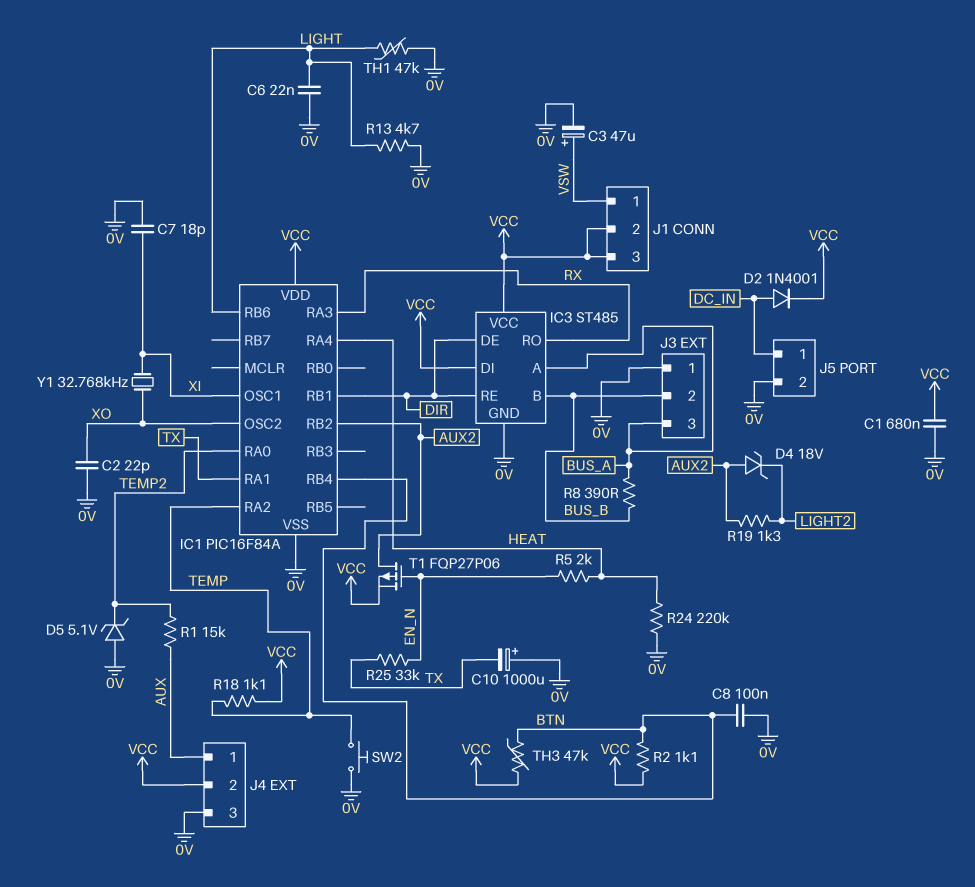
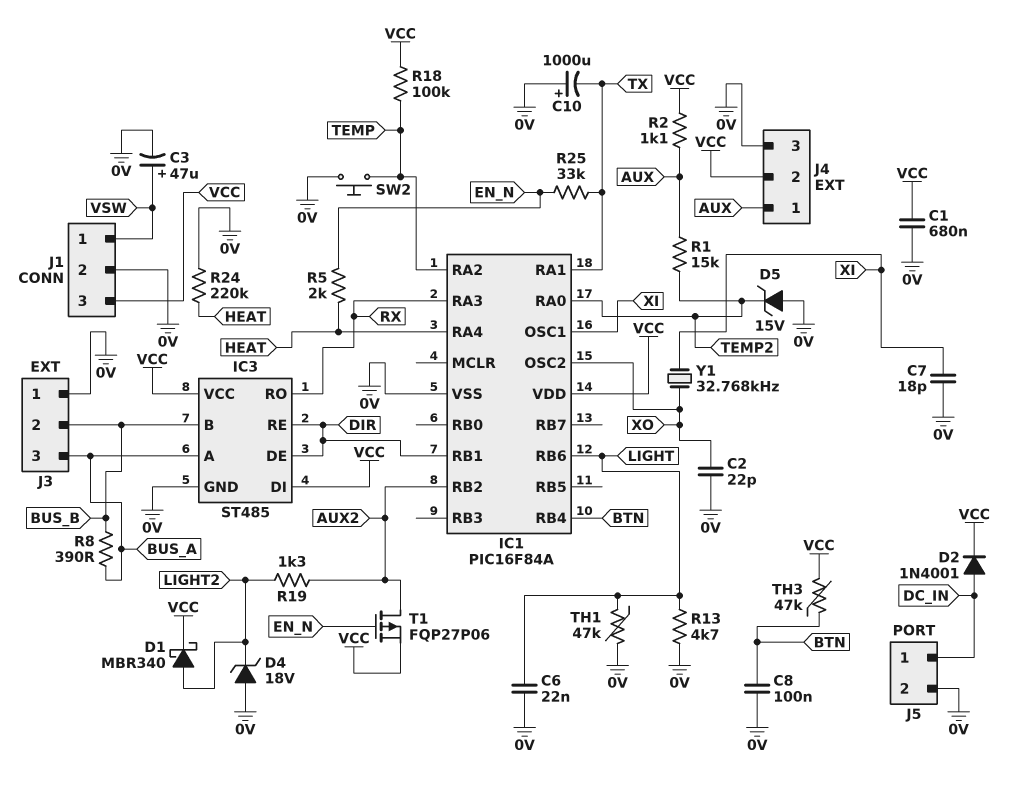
D1: none -> schottky MBR340 (A LIGHT2, K VCC)
D4: zener 18V (A AUX2, K LIGHT2) -> zener 18V (A 0V, K LIGHT2)
D5: zener 5.1V (A 0V, K TEMP2) -> zener 15V (A 0V, K TEMP2)
J1 pin 2: VCC -> 0V
R2: 1.1k (BTN, VCC) -> 1.1k (AUX, VCC)
R18: 1.1k (TEMP, VCC) -> 100k (TEMP, VCC)

